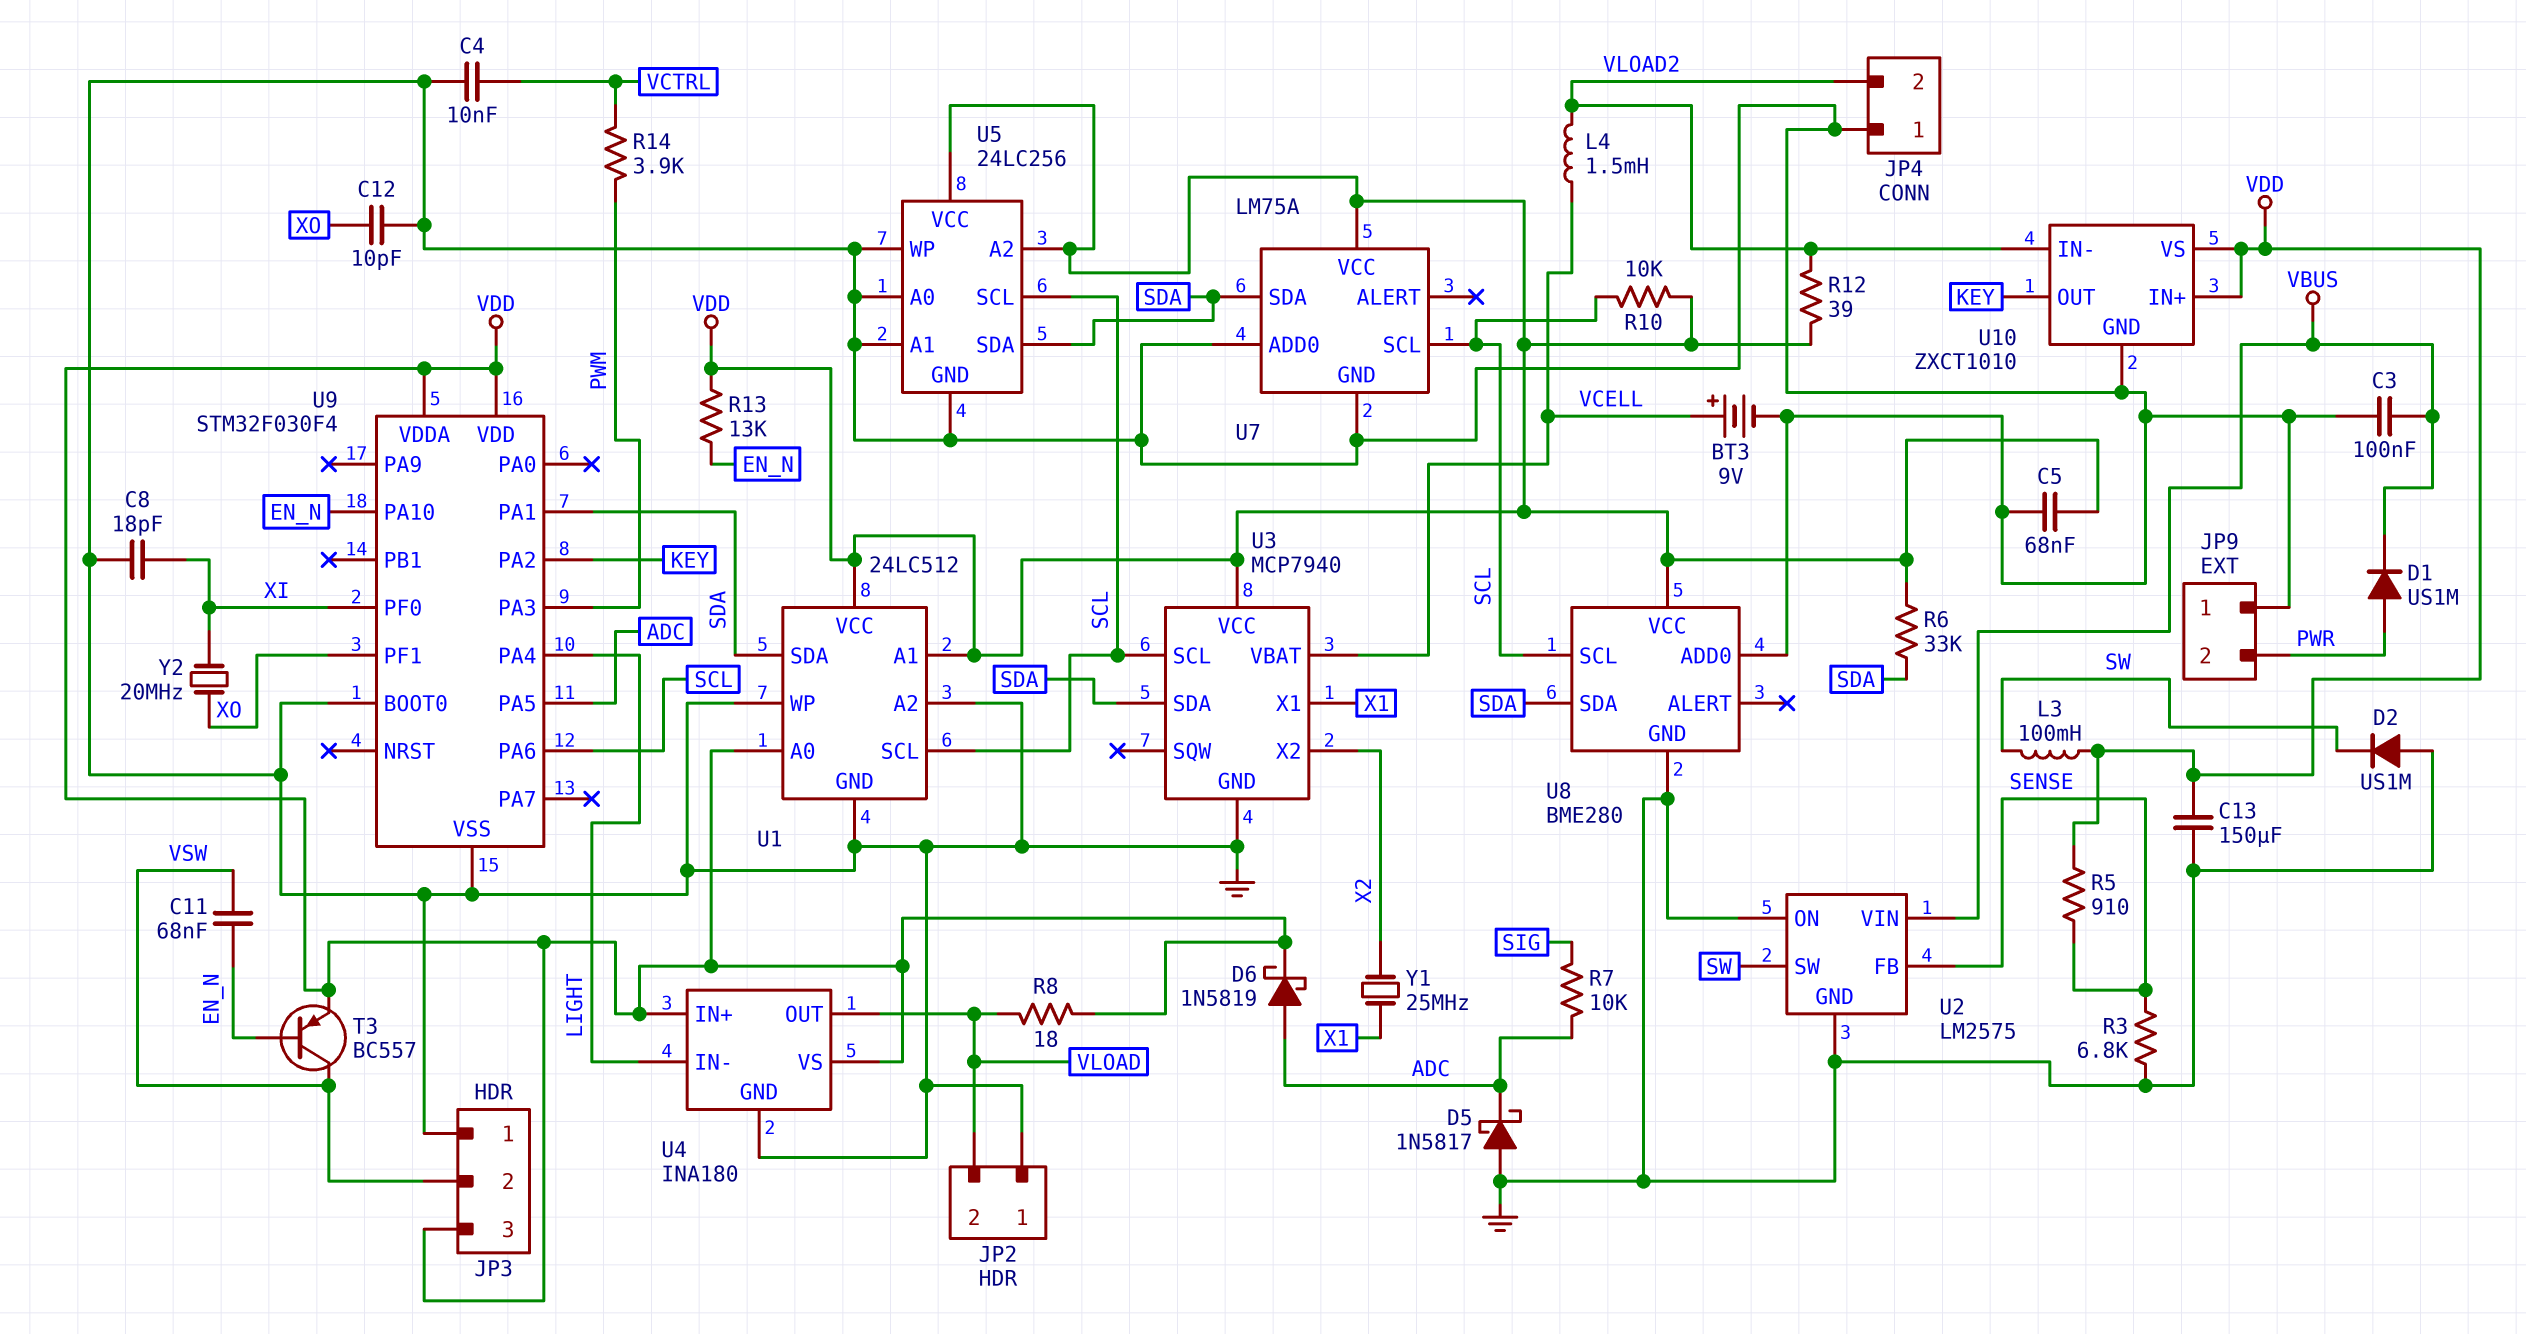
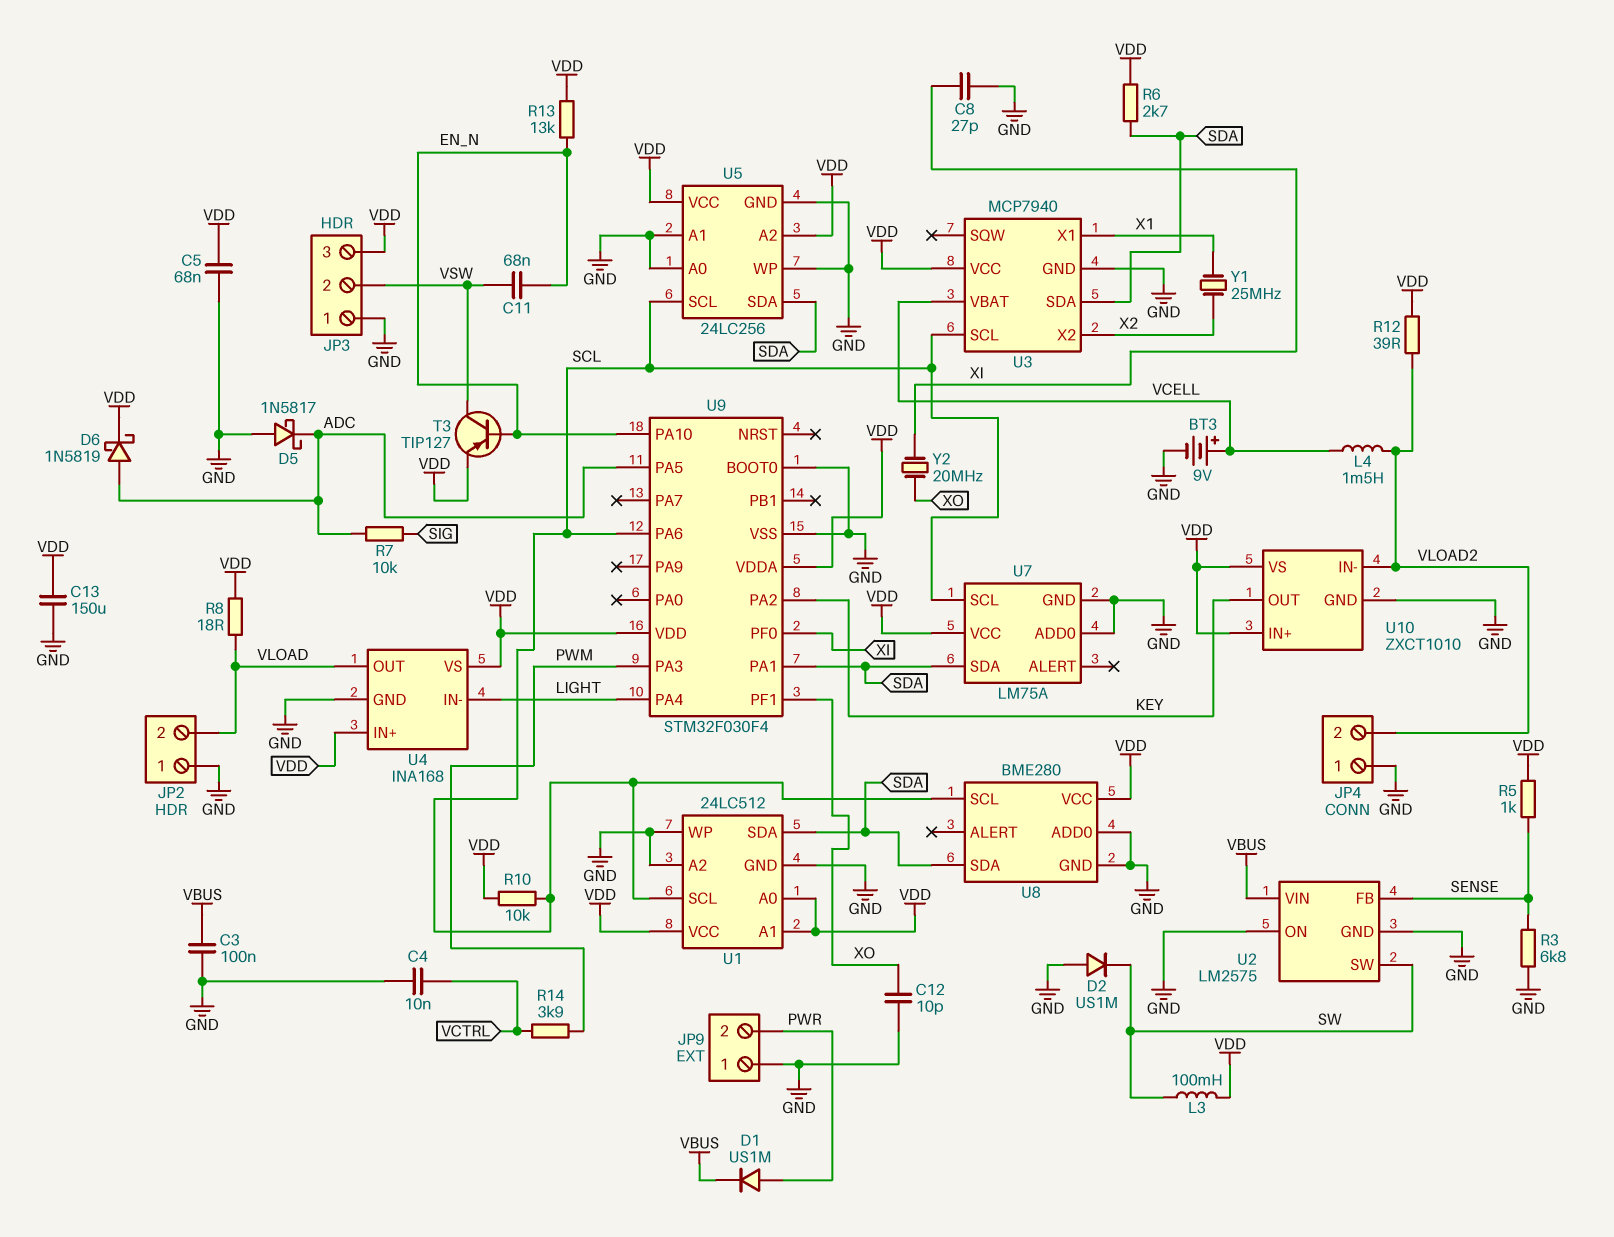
C8: 18pF (GND, XI) -> 27pF (GND, XI)
R5: 910 (SENSE, VDD) -> 1k (SENSE, VDD)
R6: 33k (SDA, VDD) -> 2.7k (SDA, VDD)
T3: PNP BC557 (B EN_N, C VSW, E VDD) -> PNP TIP127 (B EN_N, C VSW, E VDD)
U4: INA180 -> INA168

